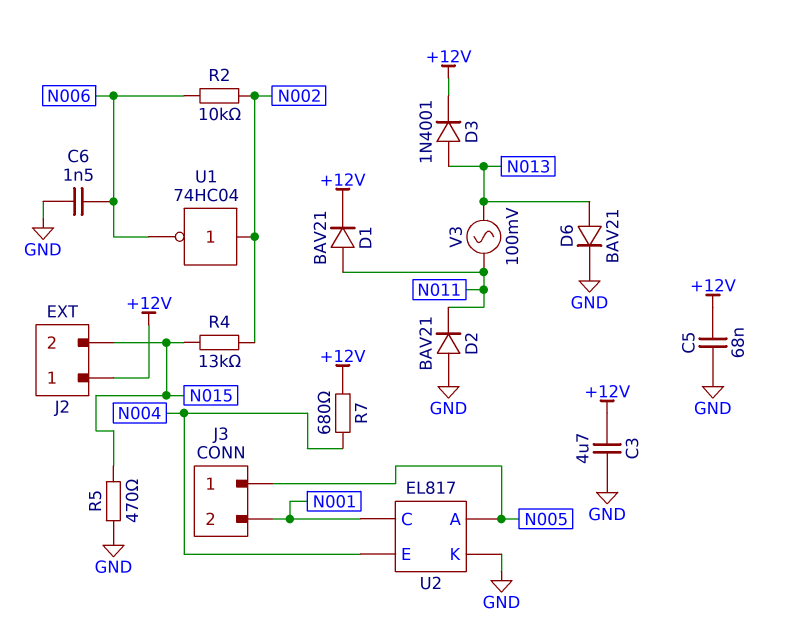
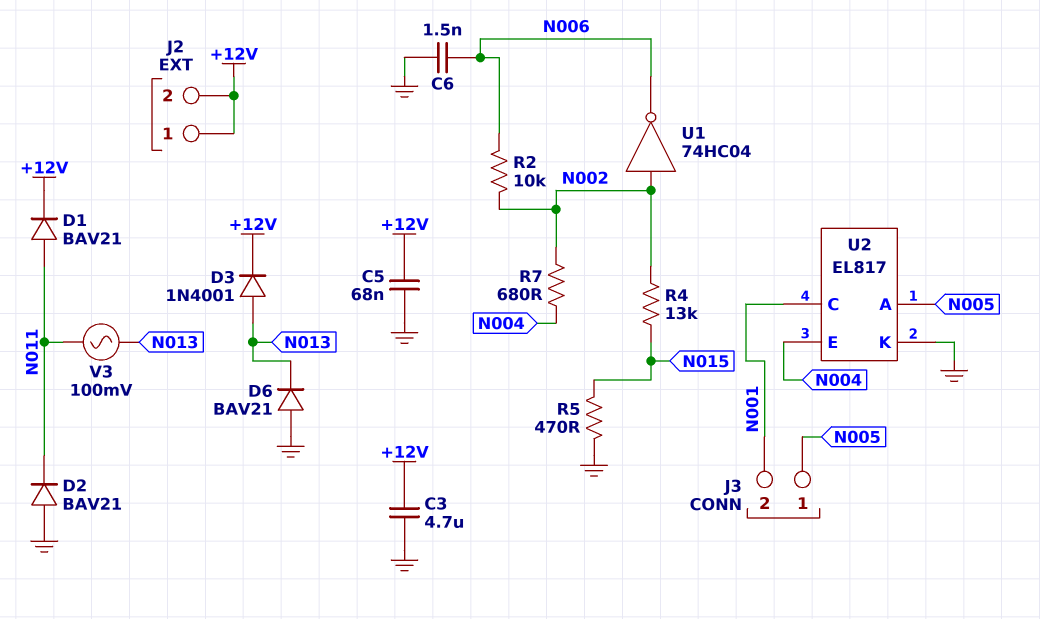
D6: diode BAV21 (A N013, K GND) -> diode BAV21 (A GND, K N013)
J2 pin 2: N015 -> +12V
R7: 680 (+12V, N004) -> 680 (N002, N004)

